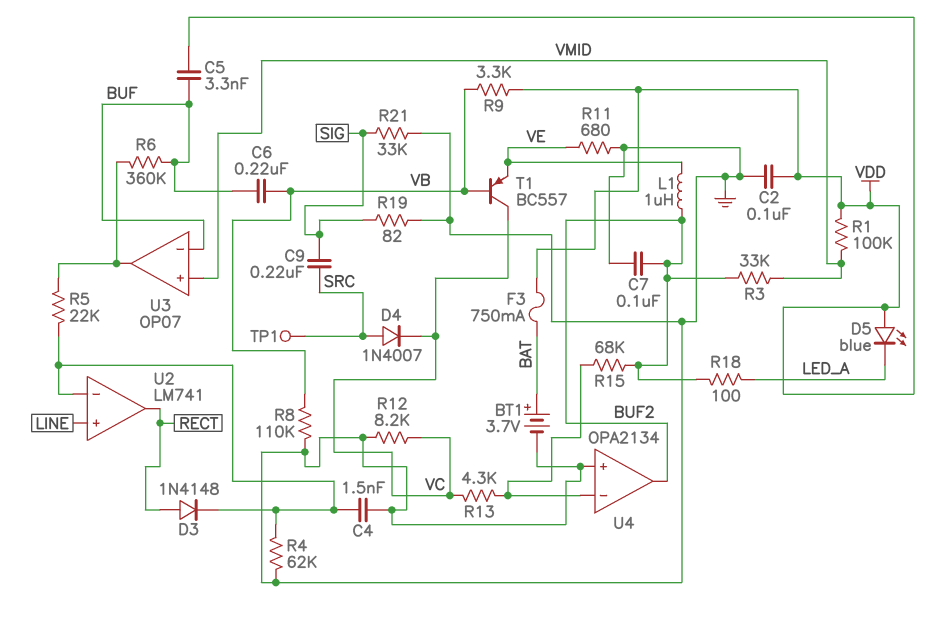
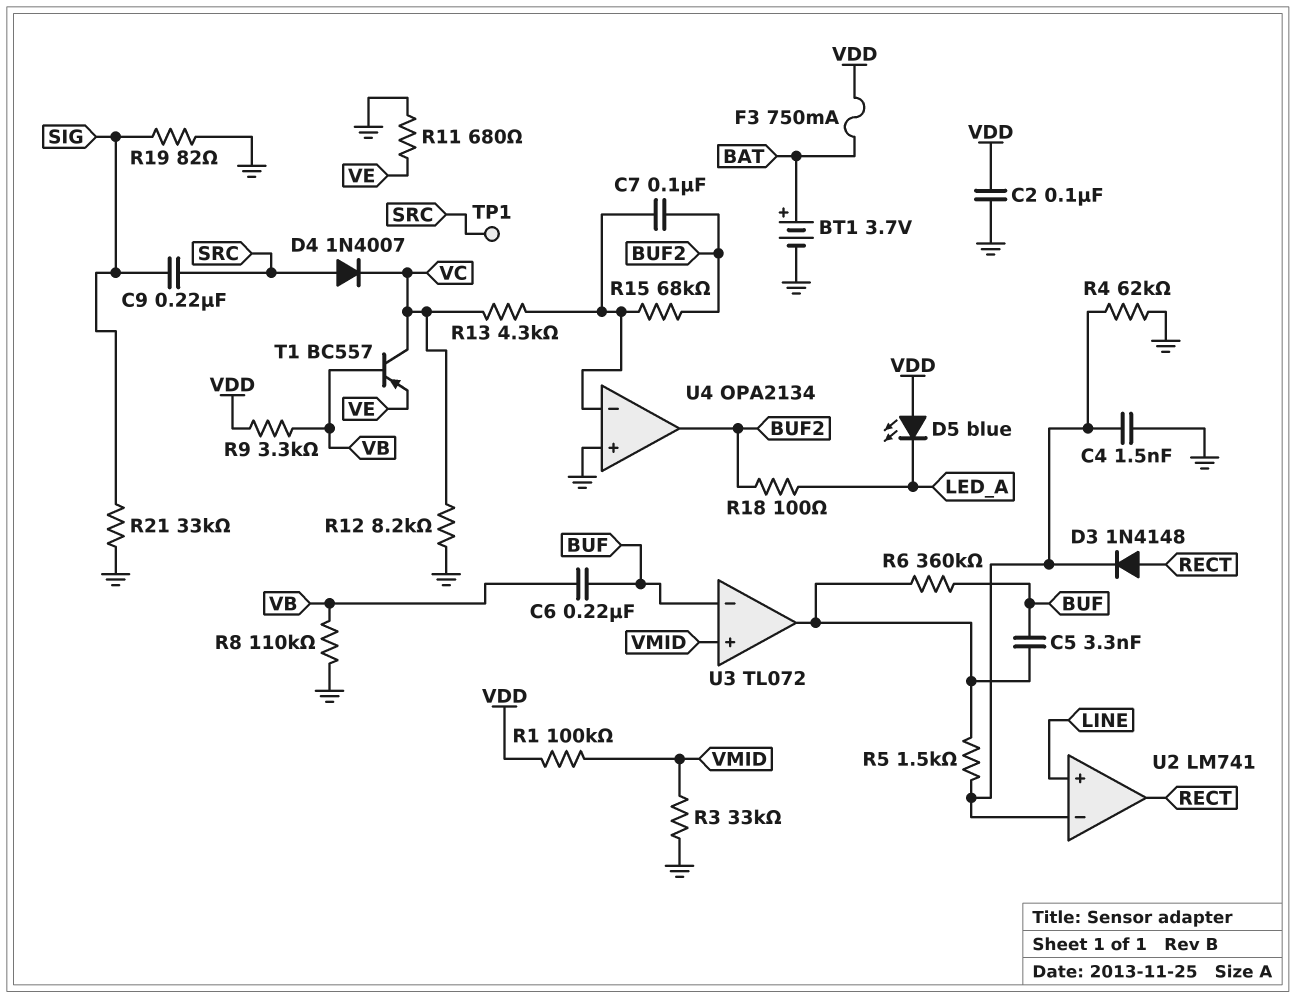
C5: 3.3nF (BUF, VDD) -> 3.3nF (BUF, U3/out)
C7: 100nF (BUF2, GND) -> 100nF (BUF2, U4/in-)
L1: 1uH (BUF2, VE) -> none
R3: 33k (BUF2, VMID) -> 33k (GND, VMID)
R5: 22k (U2/in-, U3/out) -> 1.5k (U2/in-, U3/out)
U3: OP07 -> TL072

